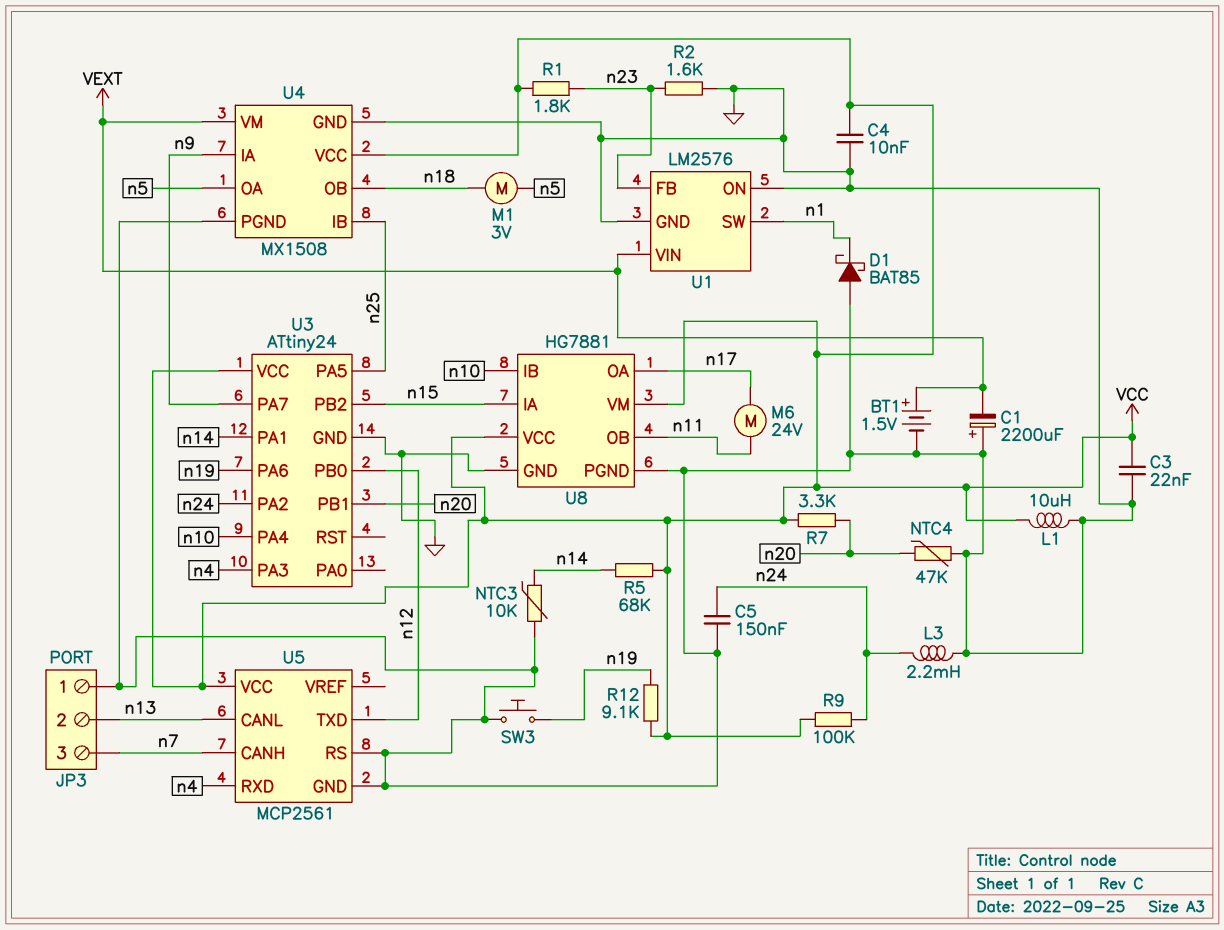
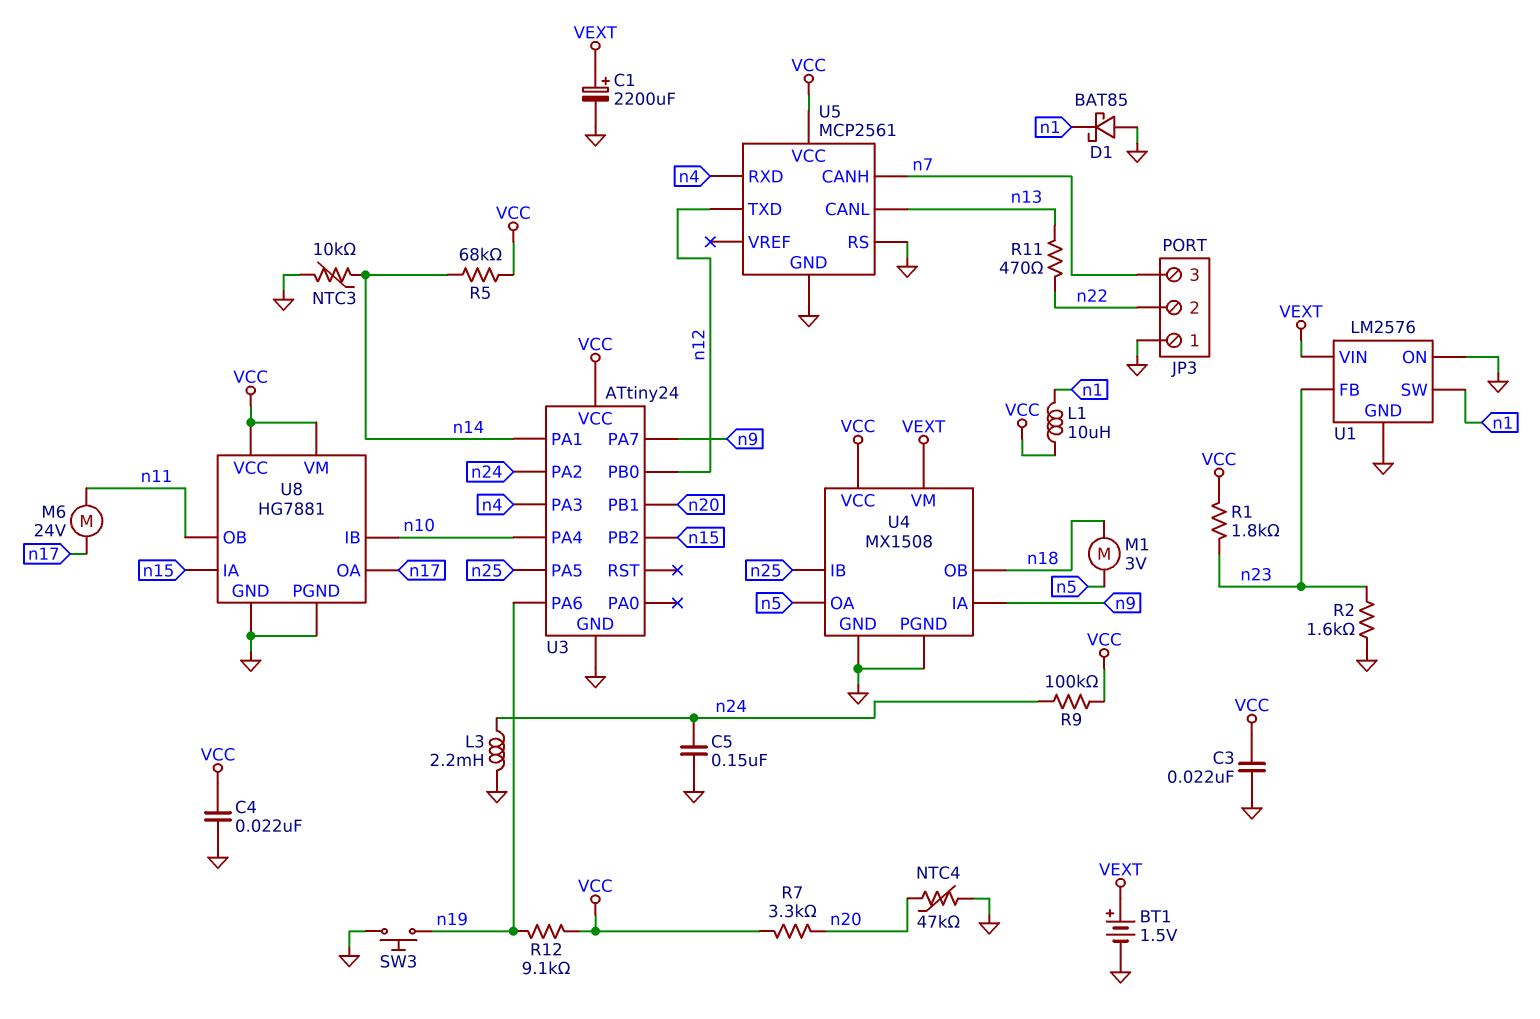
C1: 2200uF (plus GND, minus VEXT) -> 2200uF (plus VEXT, minus GND)
C4: 10nF (GND, VCC) -> 22nF (GND, VCC)
JP3 pin 2: n13 -> n22
L1: 10uH (GND, VCC) -> 10uH (VCC, n1)
R11: none -> 470 (n13, n22)

